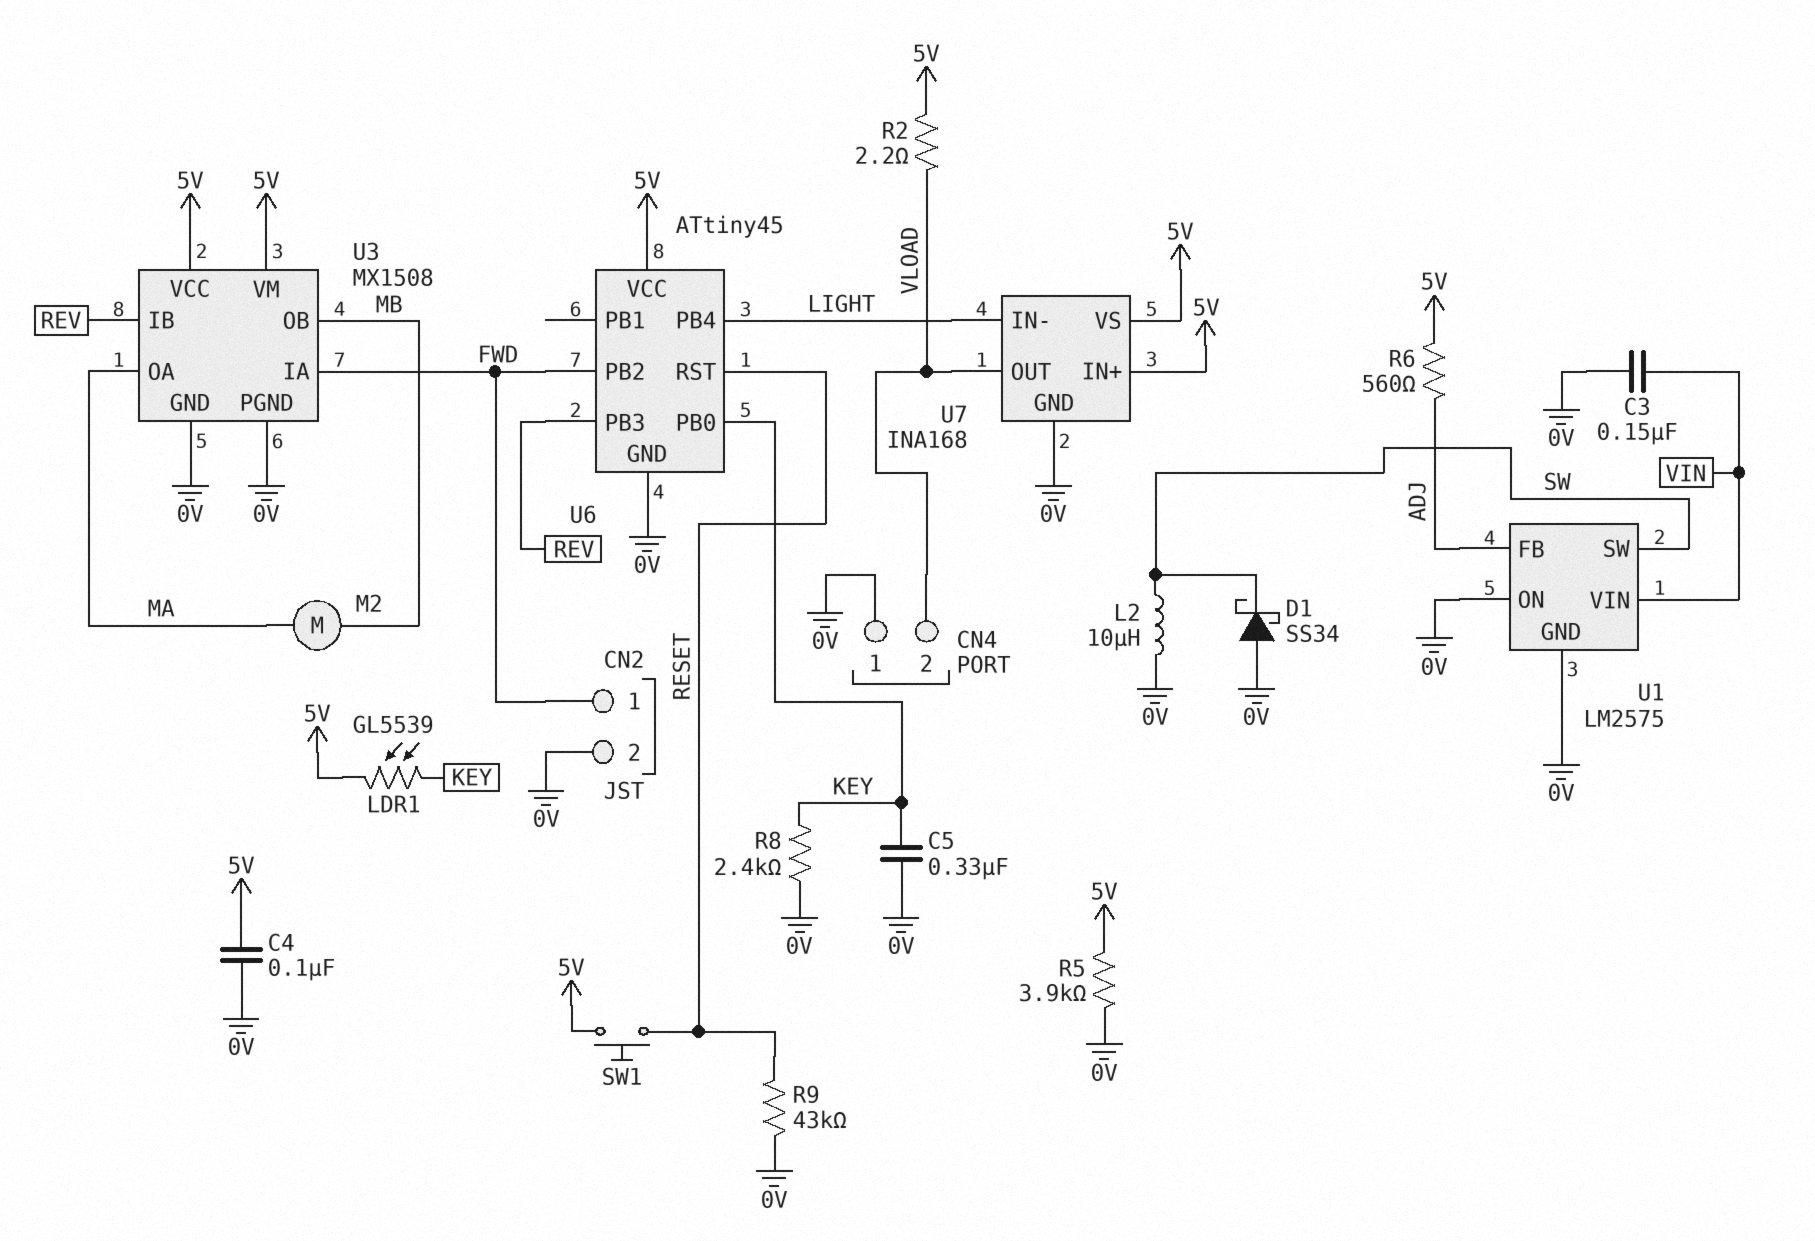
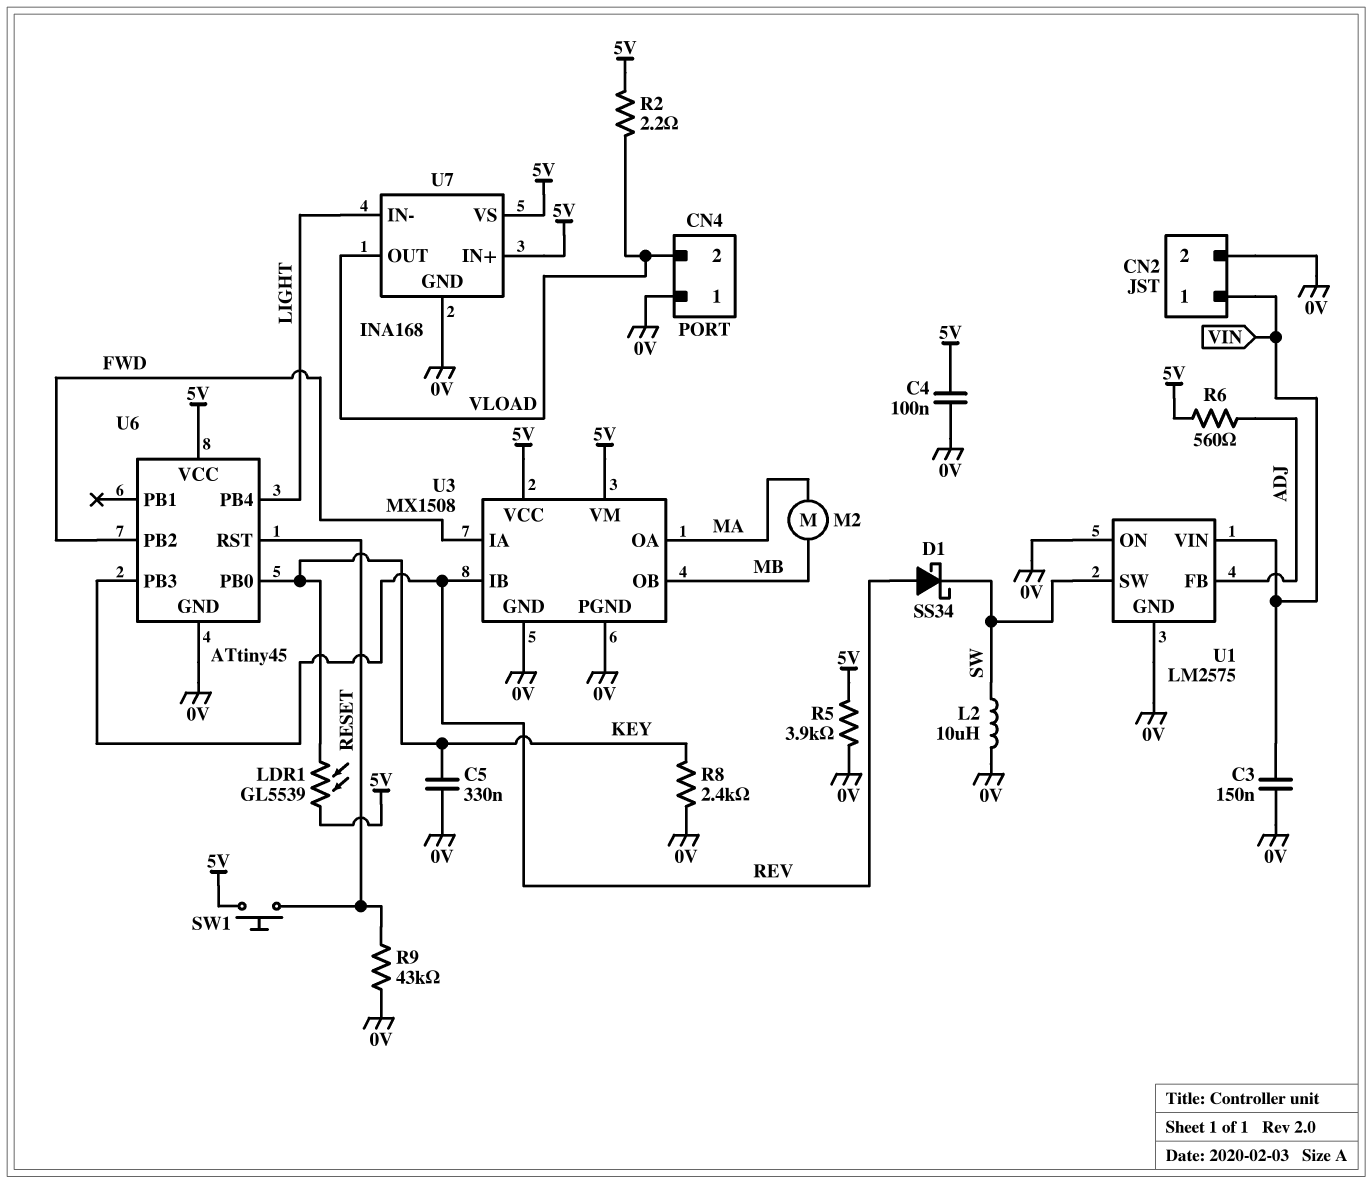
CN2 pin 1: FWD -> VIN
D1: schottky SS34 (A 0V, K SW) -> schottky SS34 (A REV, K SW)

